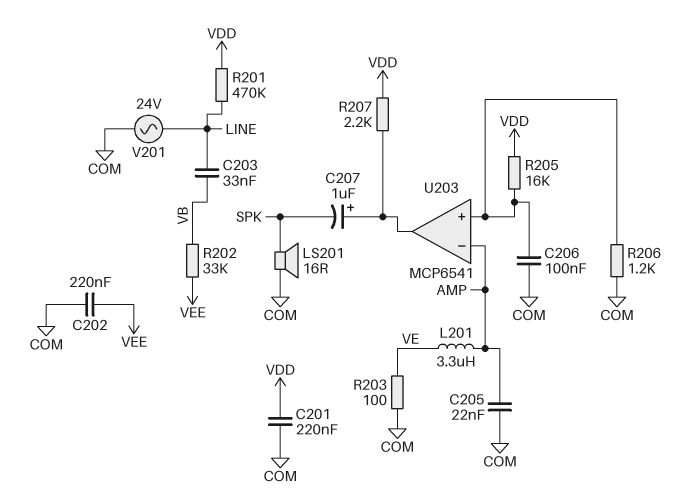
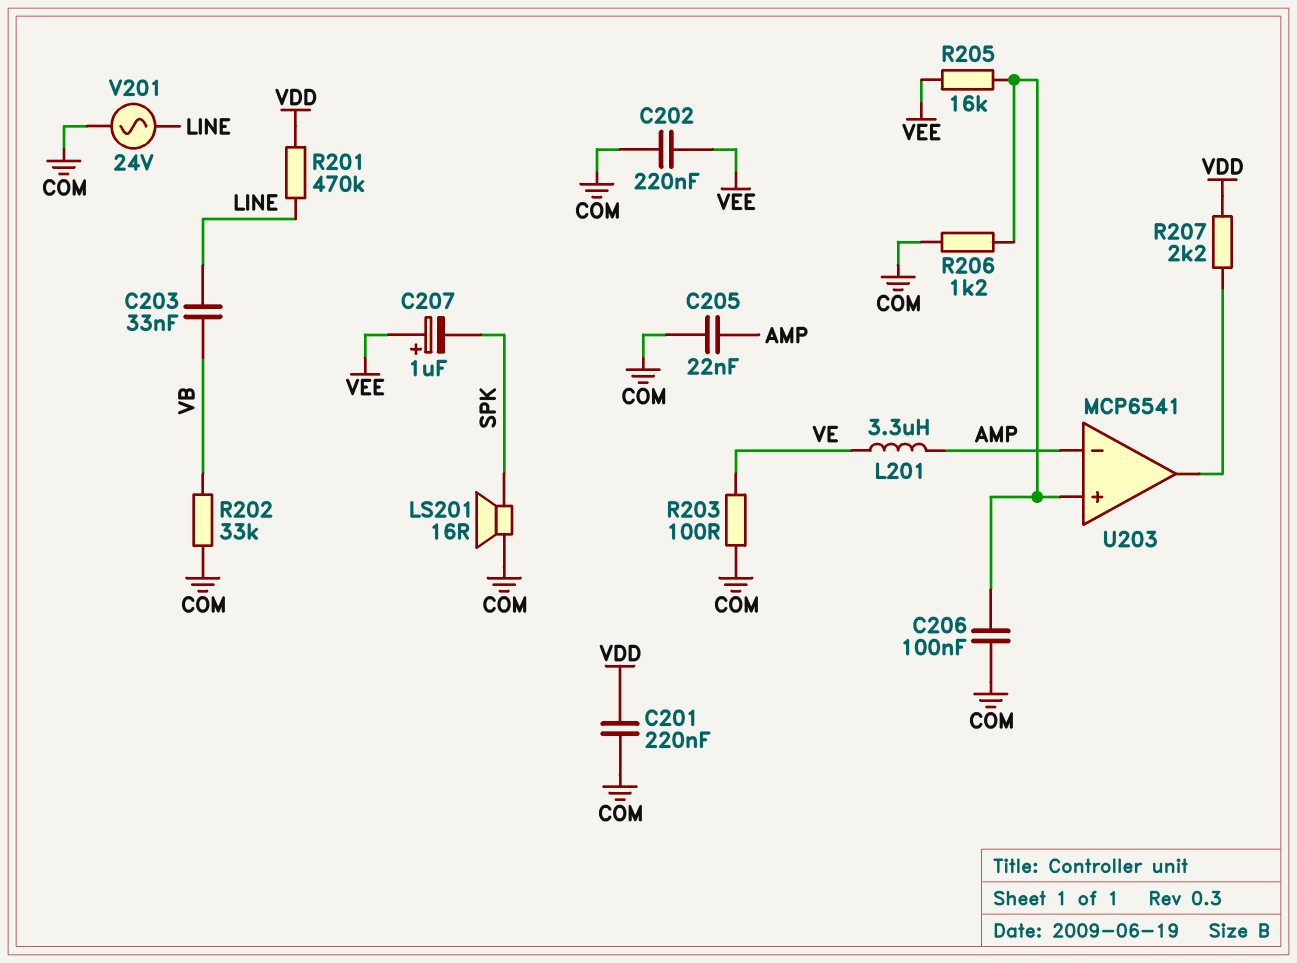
C207: 1uF (plus U203/out, minus SPK) -> 1uF (plus VEE, minus SPK)
R202: 33k (VB, VEE) -> 33k (COM, VB)
R205: 16k (U203/in+, VDD) -> 16k (U203/in+, VEE)

